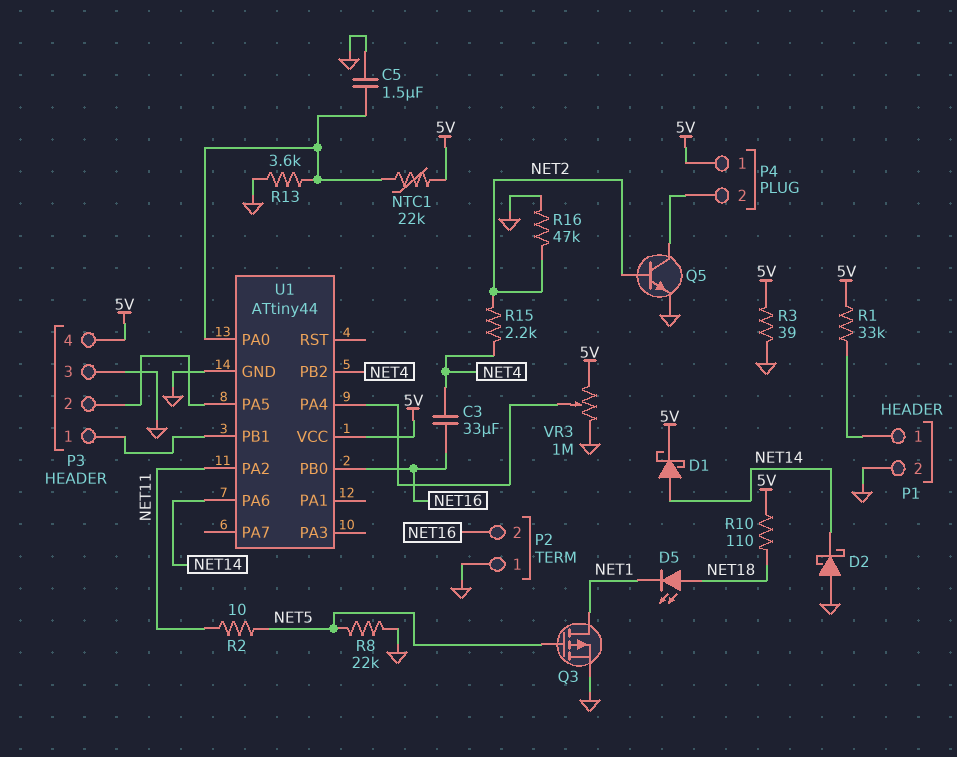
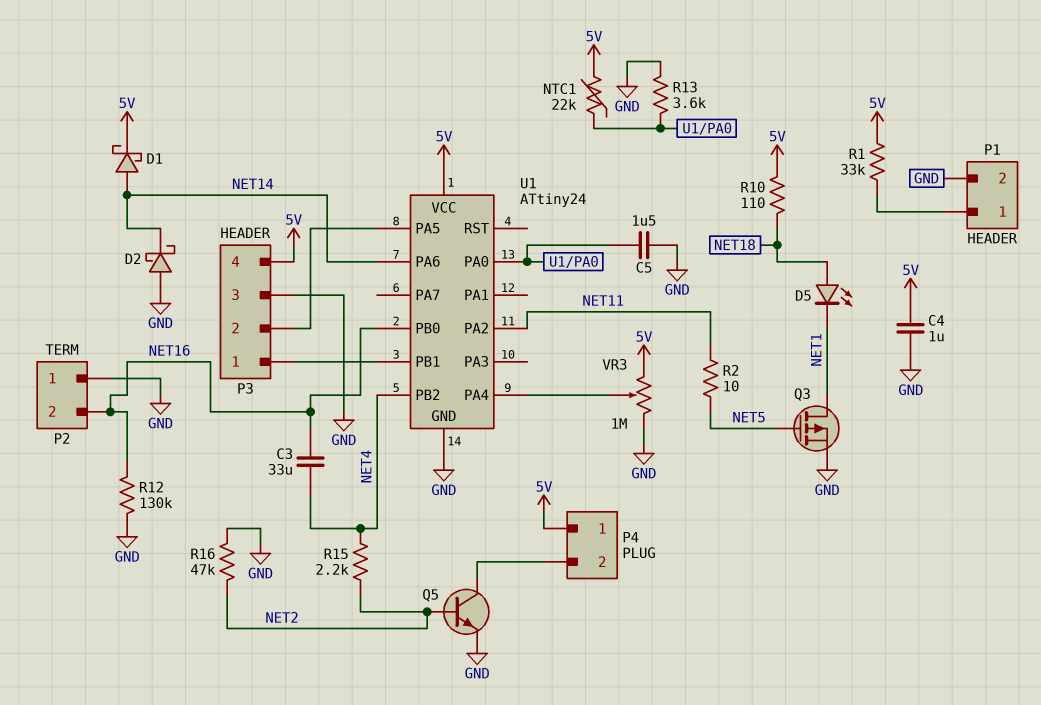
C4: none -> 1uF (5V, GND)
R3: 39 (5V, GND) -> none
R8: 22k (GND, NET5) -> none
R12: none -> 130k (GND, NET16)
U1: ATtiny44 -> ATtiny24

